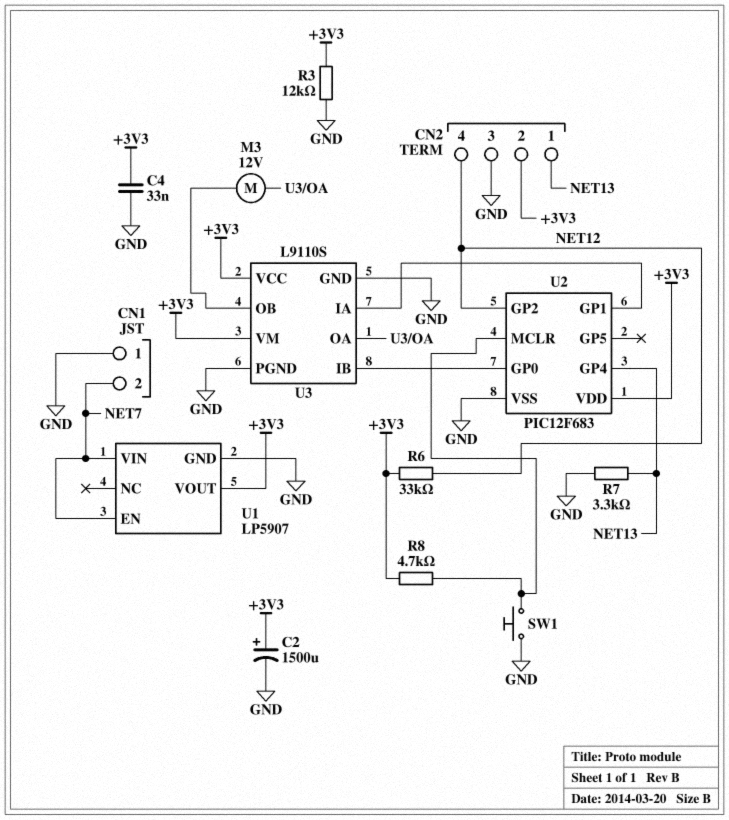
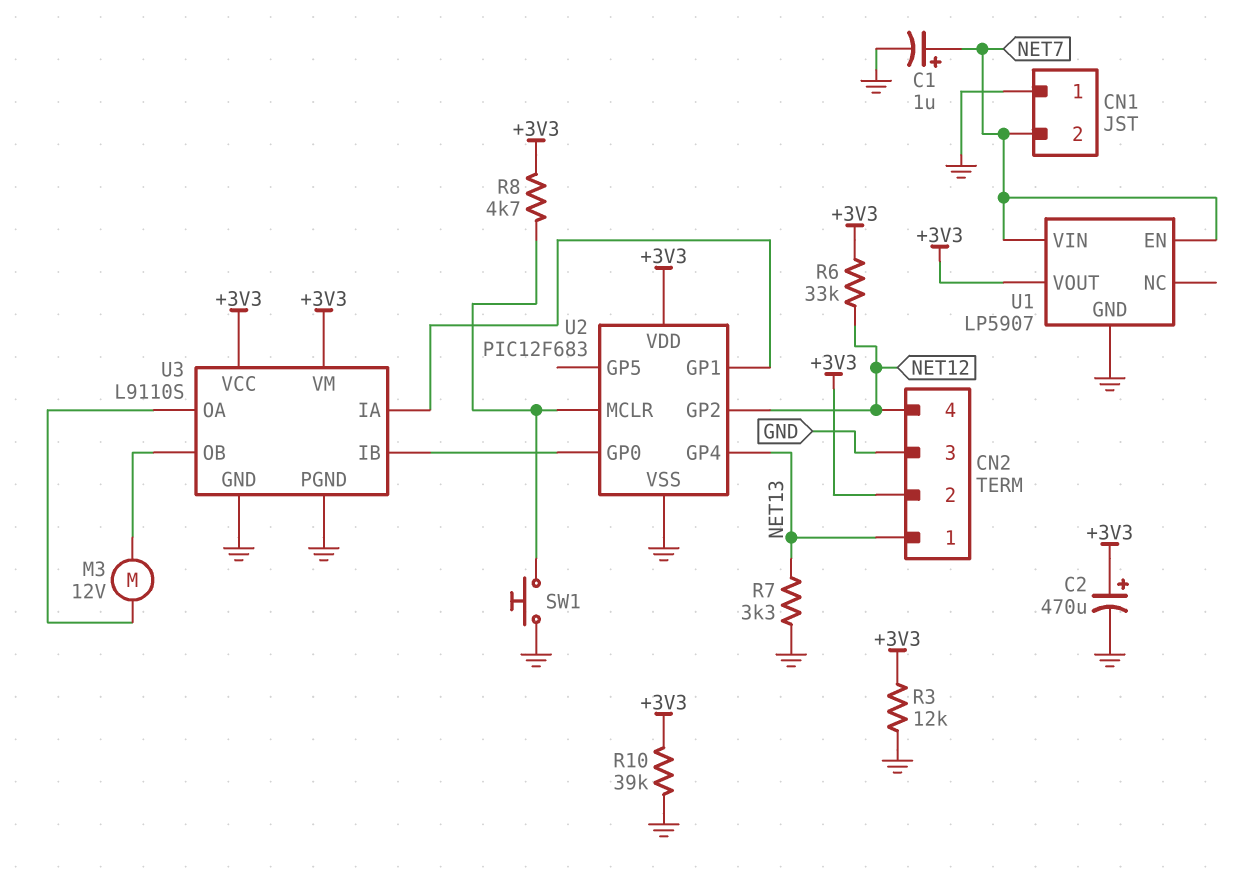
C1: none -> 1uF (plus NET7, minus GND)
C2: 1500uF (plus +3V3, minus GND) -> 470uF (plus +3V3, minus GND)
C4: 33nF (+3V3, GND) -> none
R10: none -> 39k (+3V3, GND)

